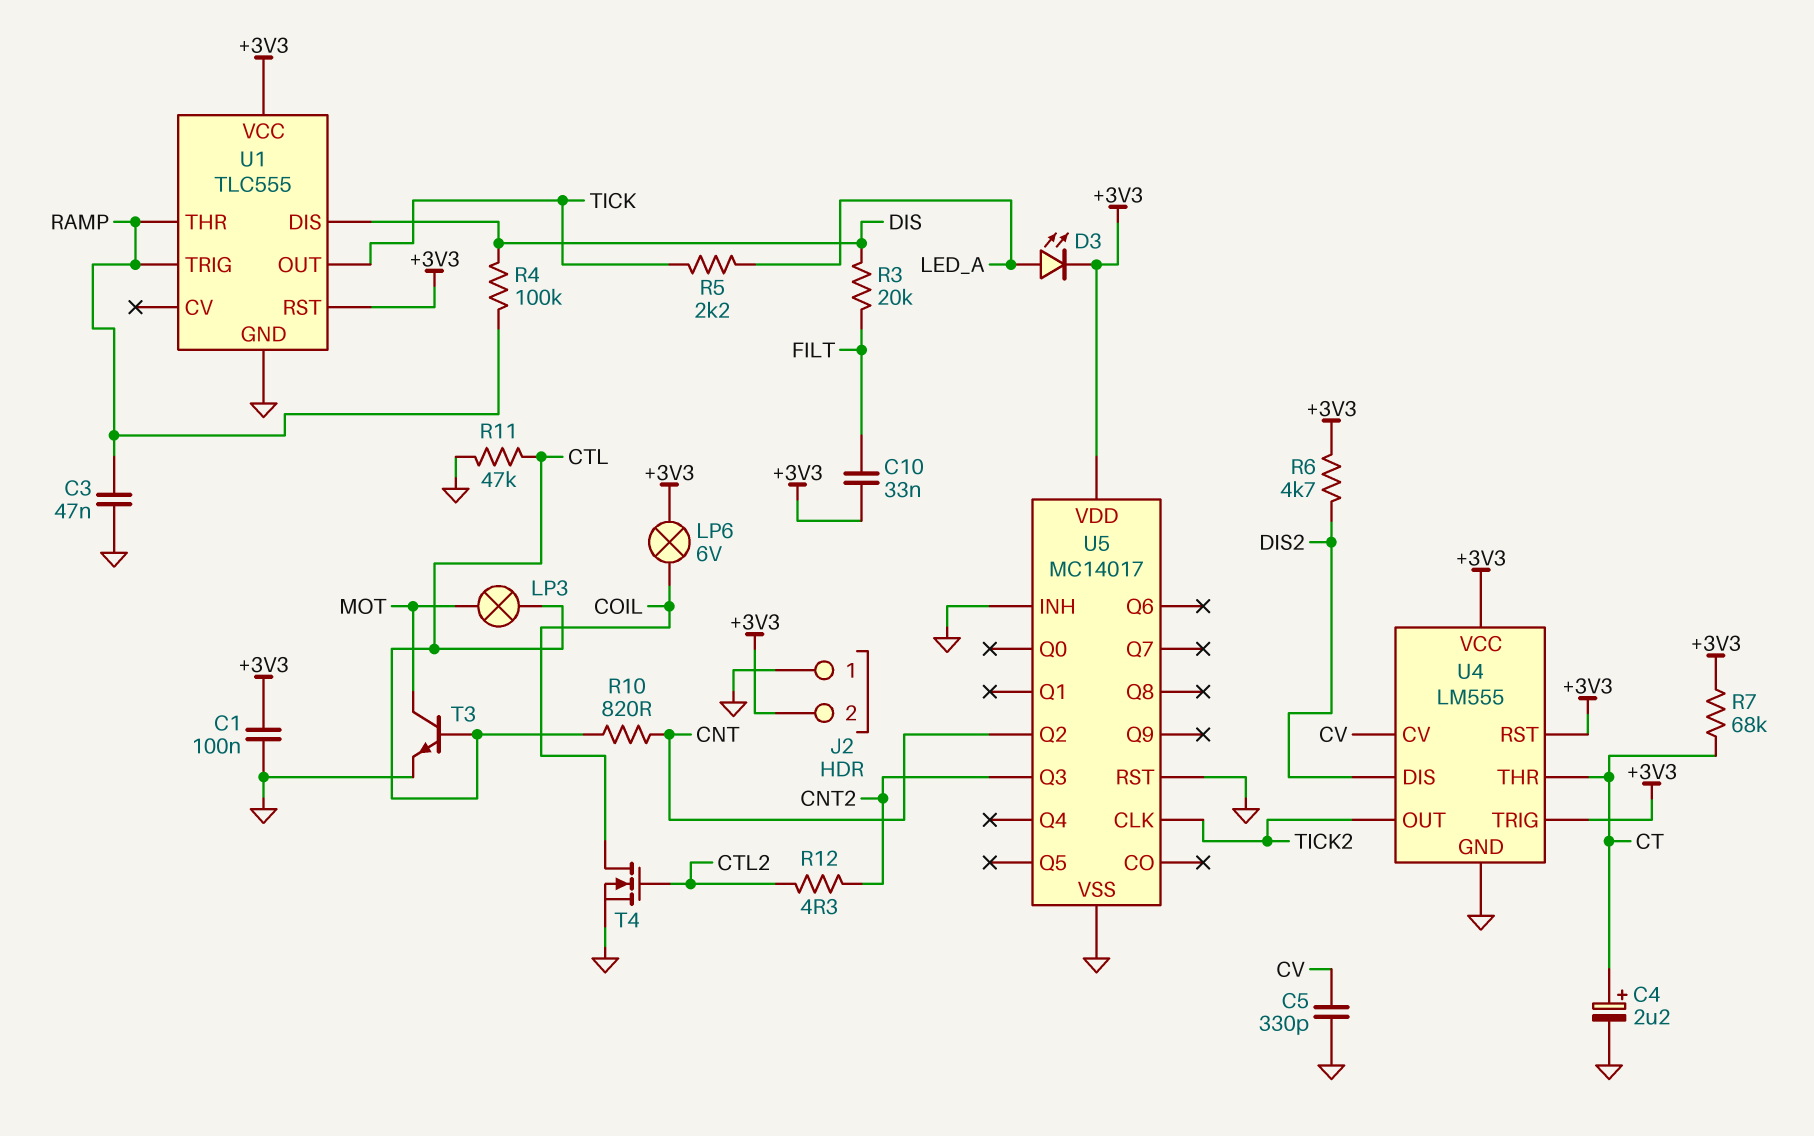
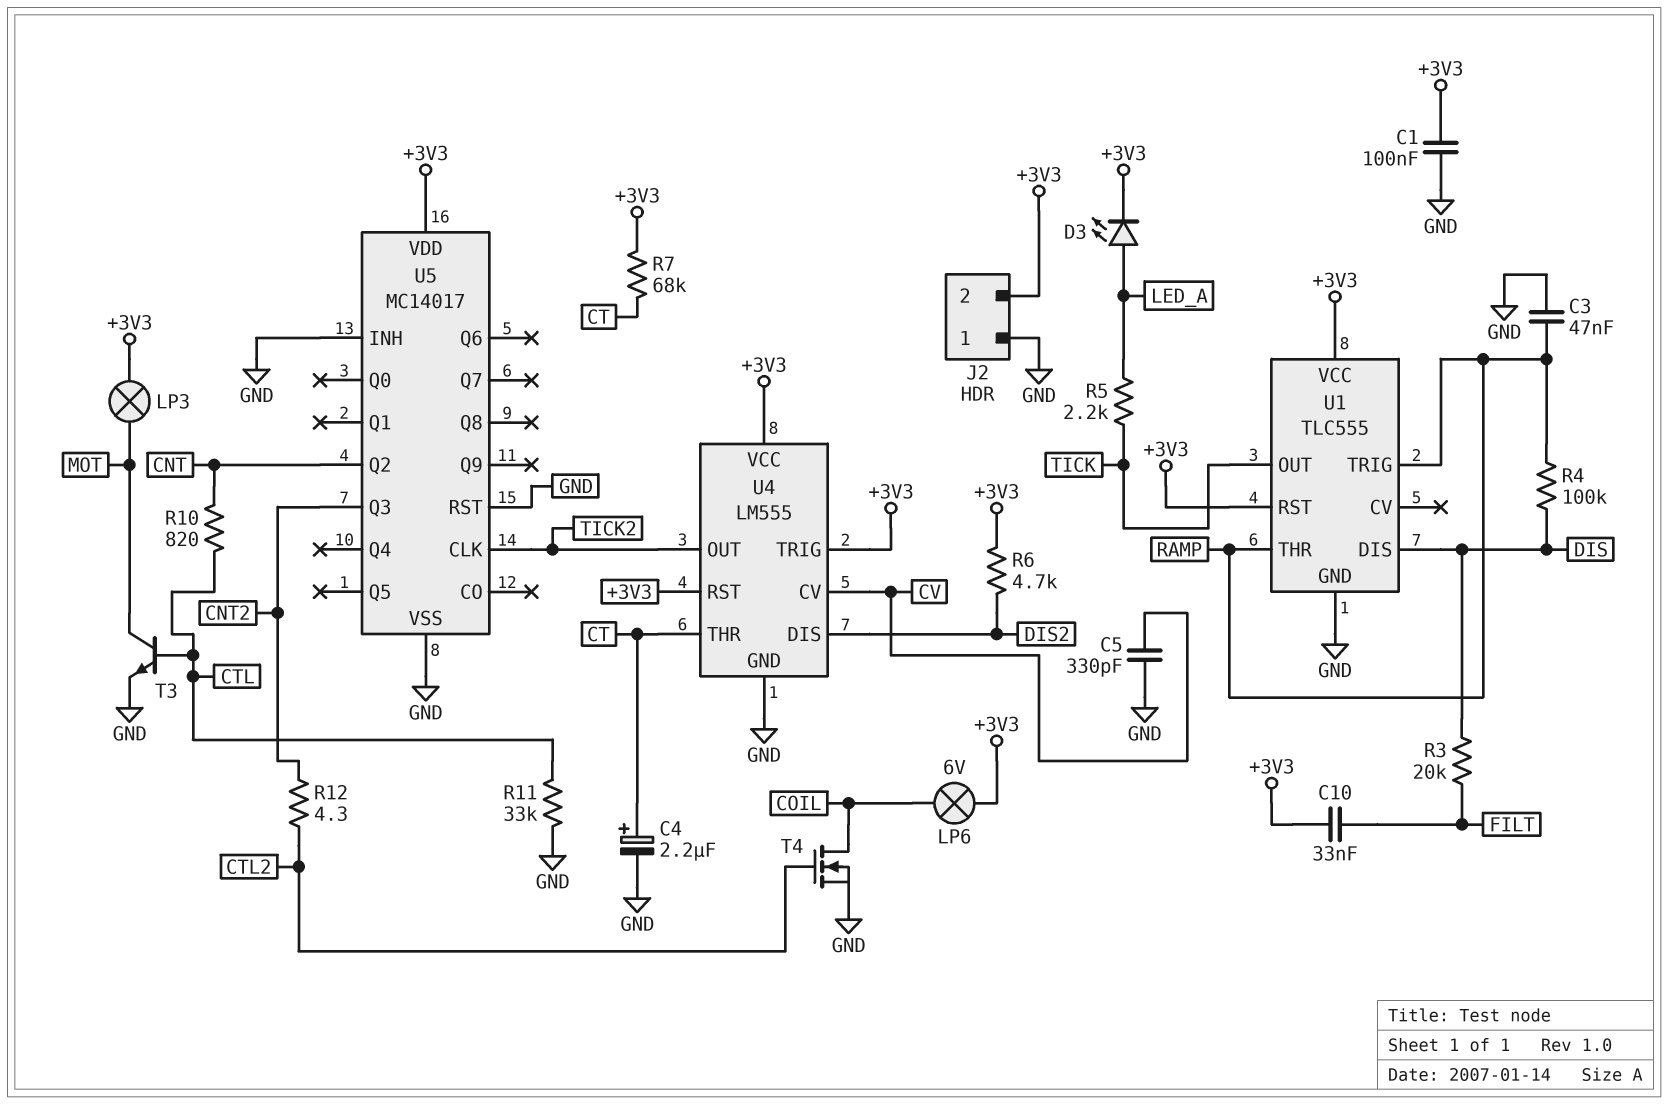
LP3: lamp (CTL, MOT) -> lamp (+3V3, MOT)
R11: 47k (CTL, GND) -> 33k (CTL, GND)

